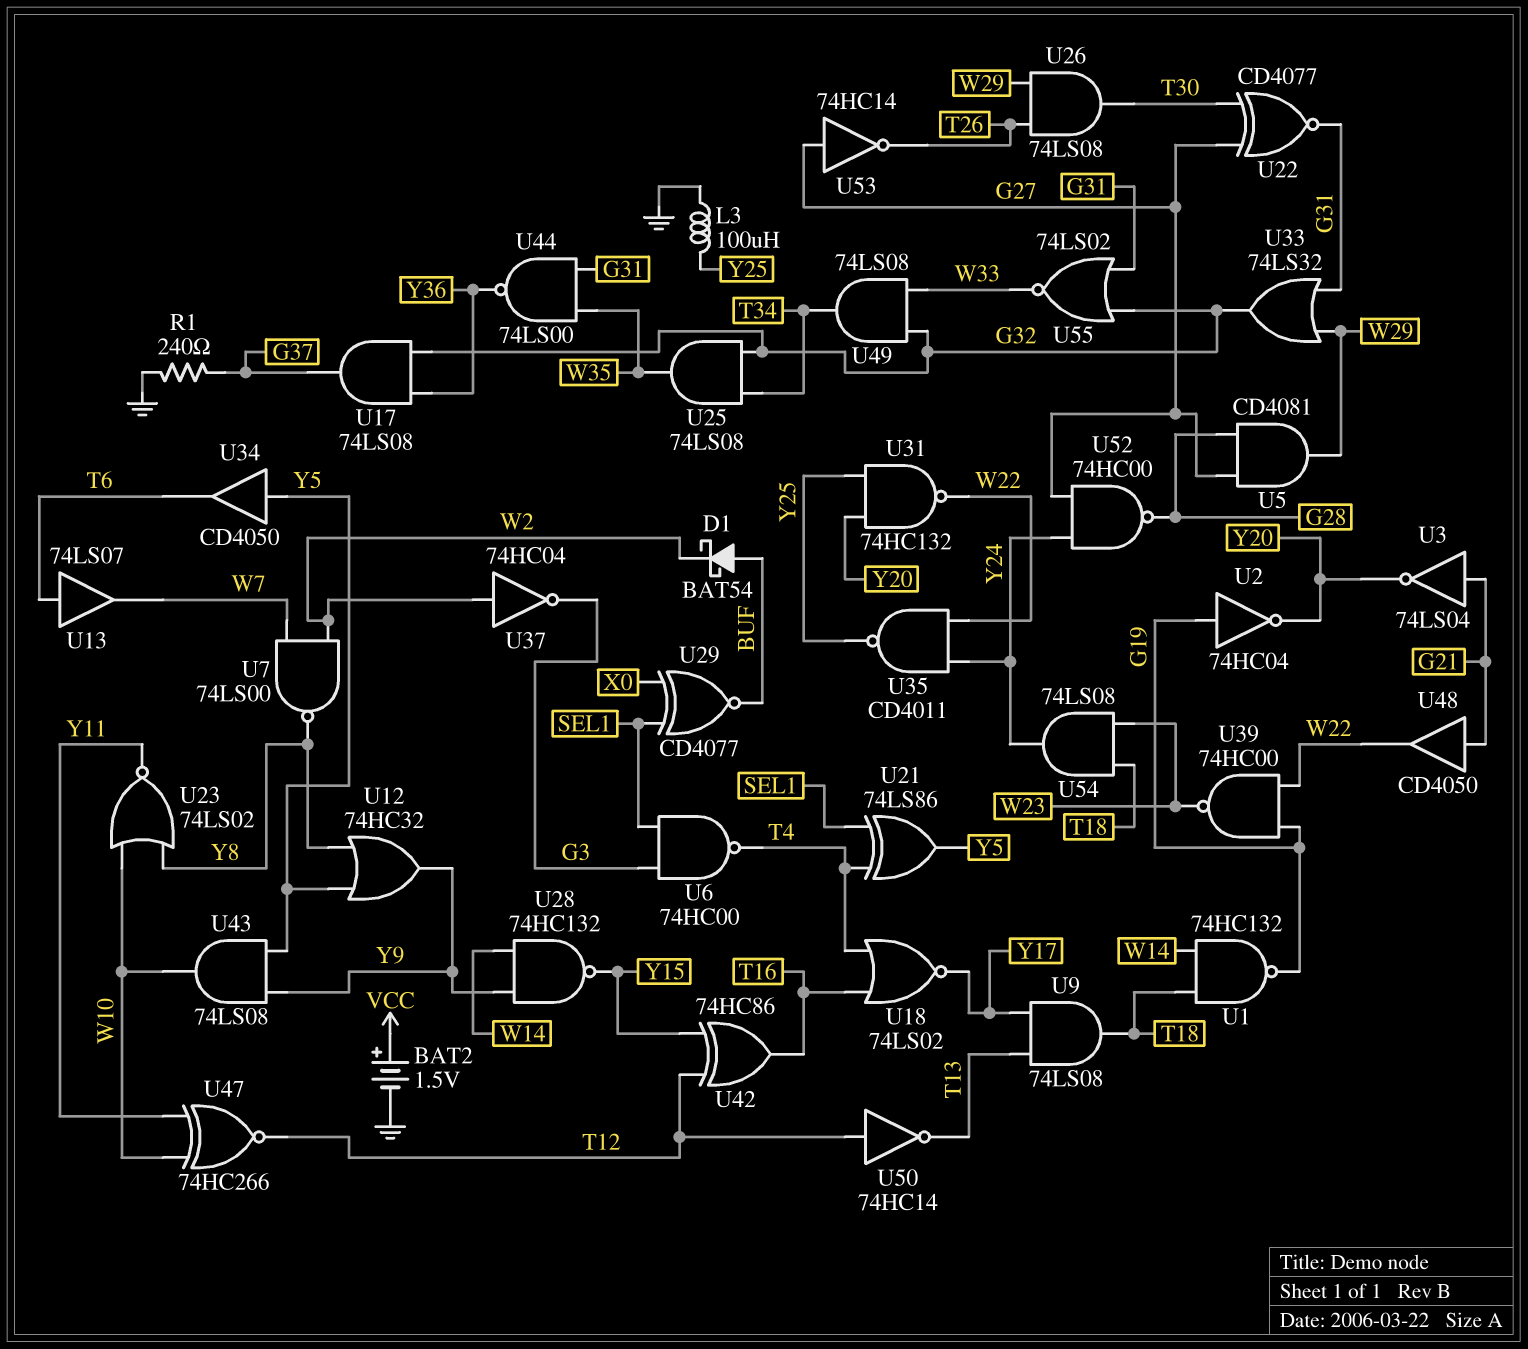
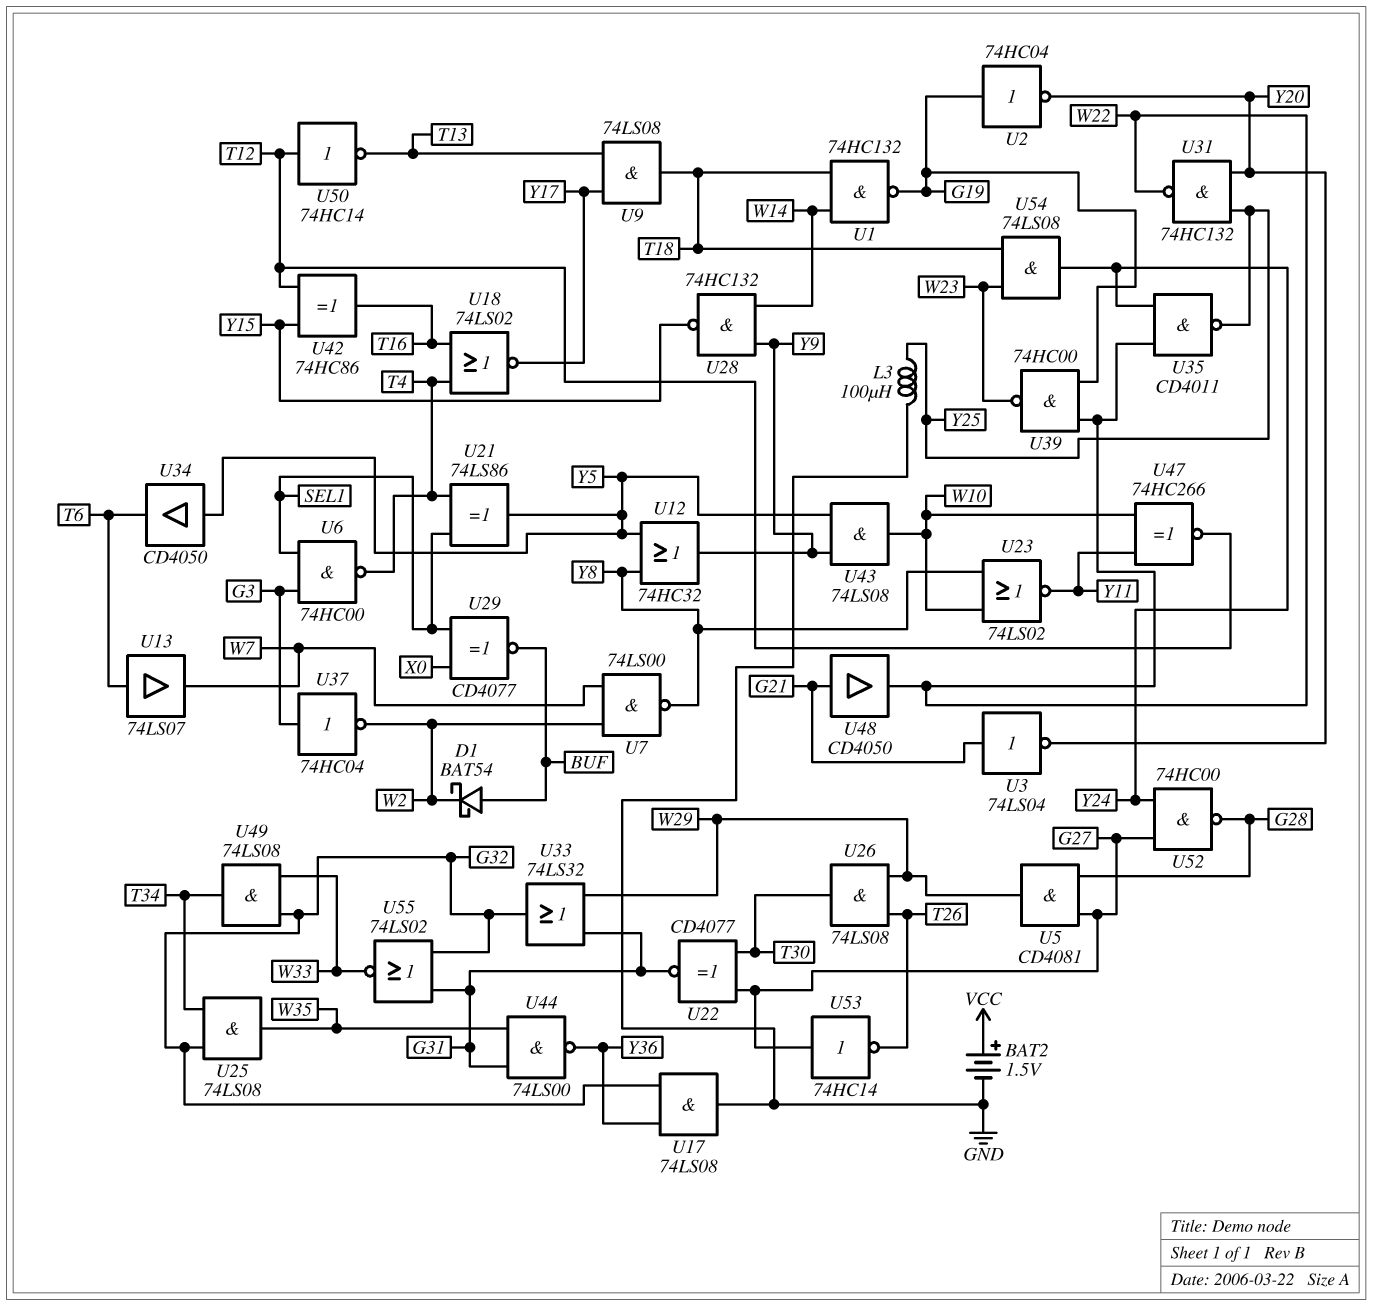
R1: 240 (G37, GND) -> none
U17: AND 74LS08 (in G32, in Y36, out G37) -> AND 74LS08 (in G32, in Y36, out GND)
U37: NOT 74HC04 (in W2, out G3) -> NOT 74HC04 (in G3, out W2)

